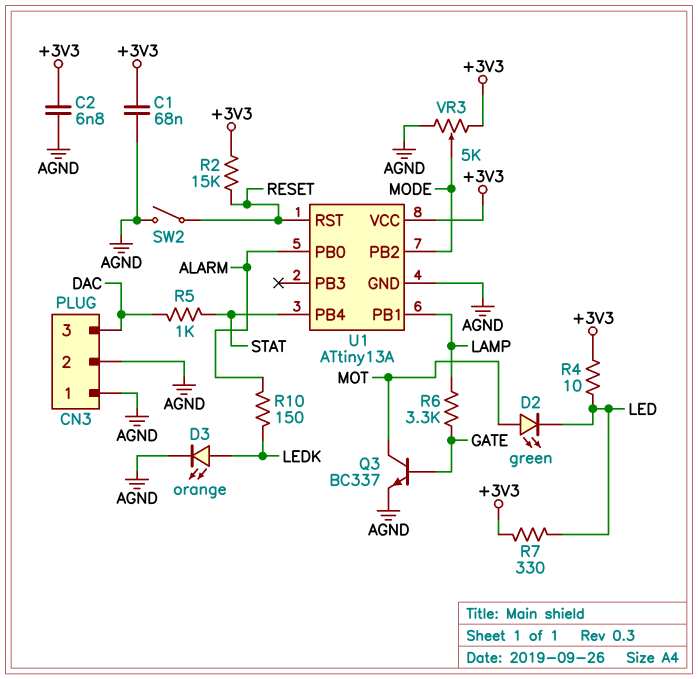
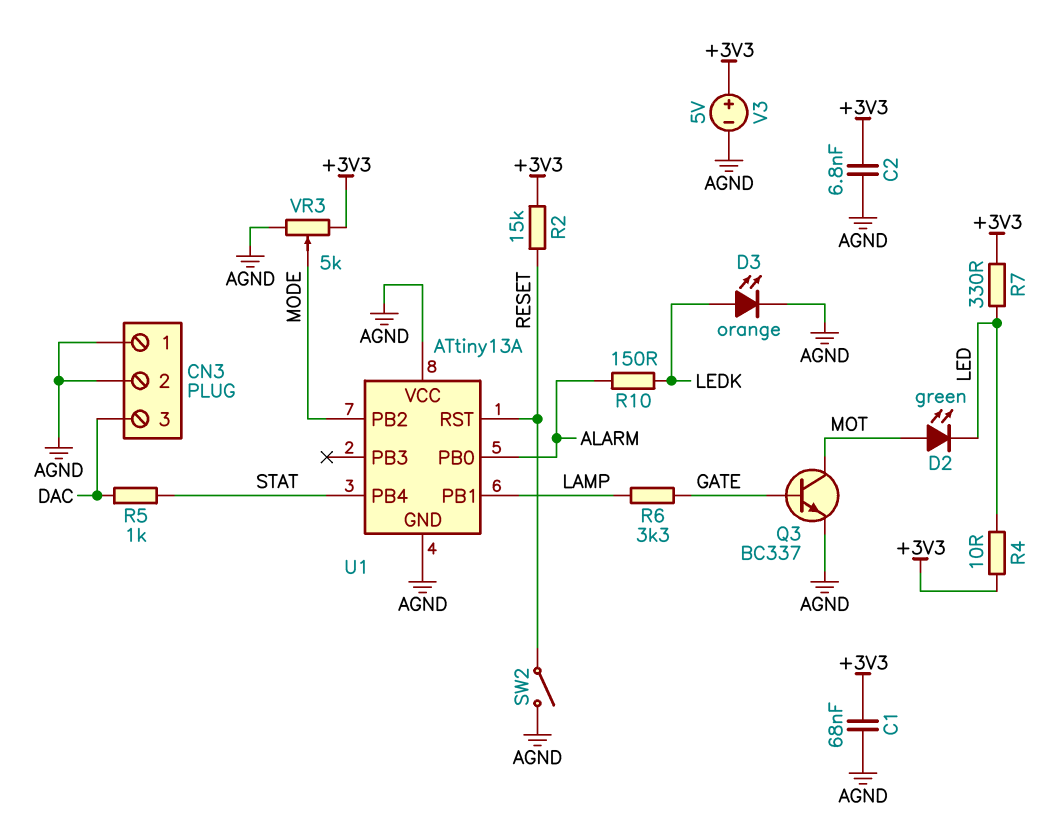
U1 pin VCC: +3V3 -> AGND
V3: none -> 5V (plus +3V3, minus AGND)

